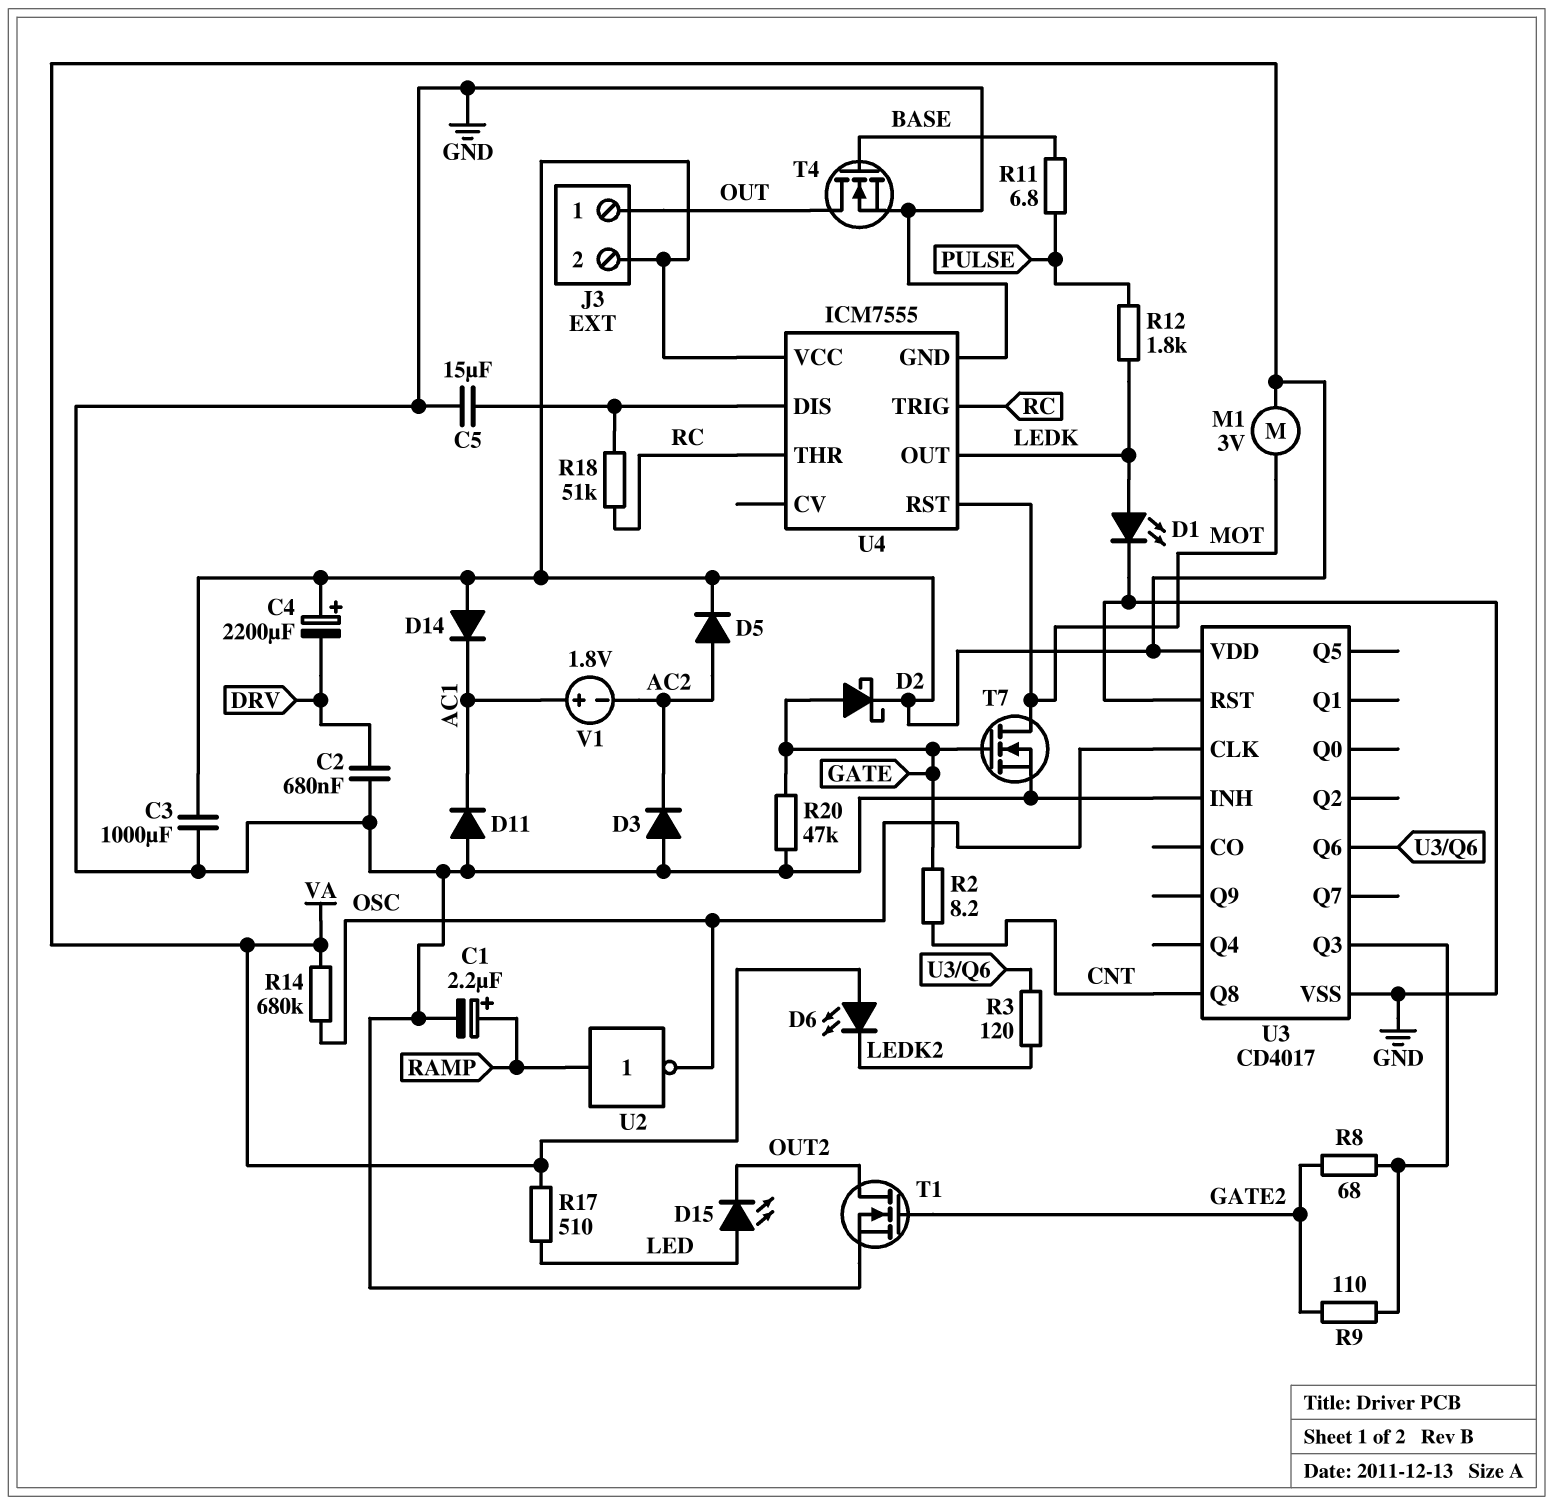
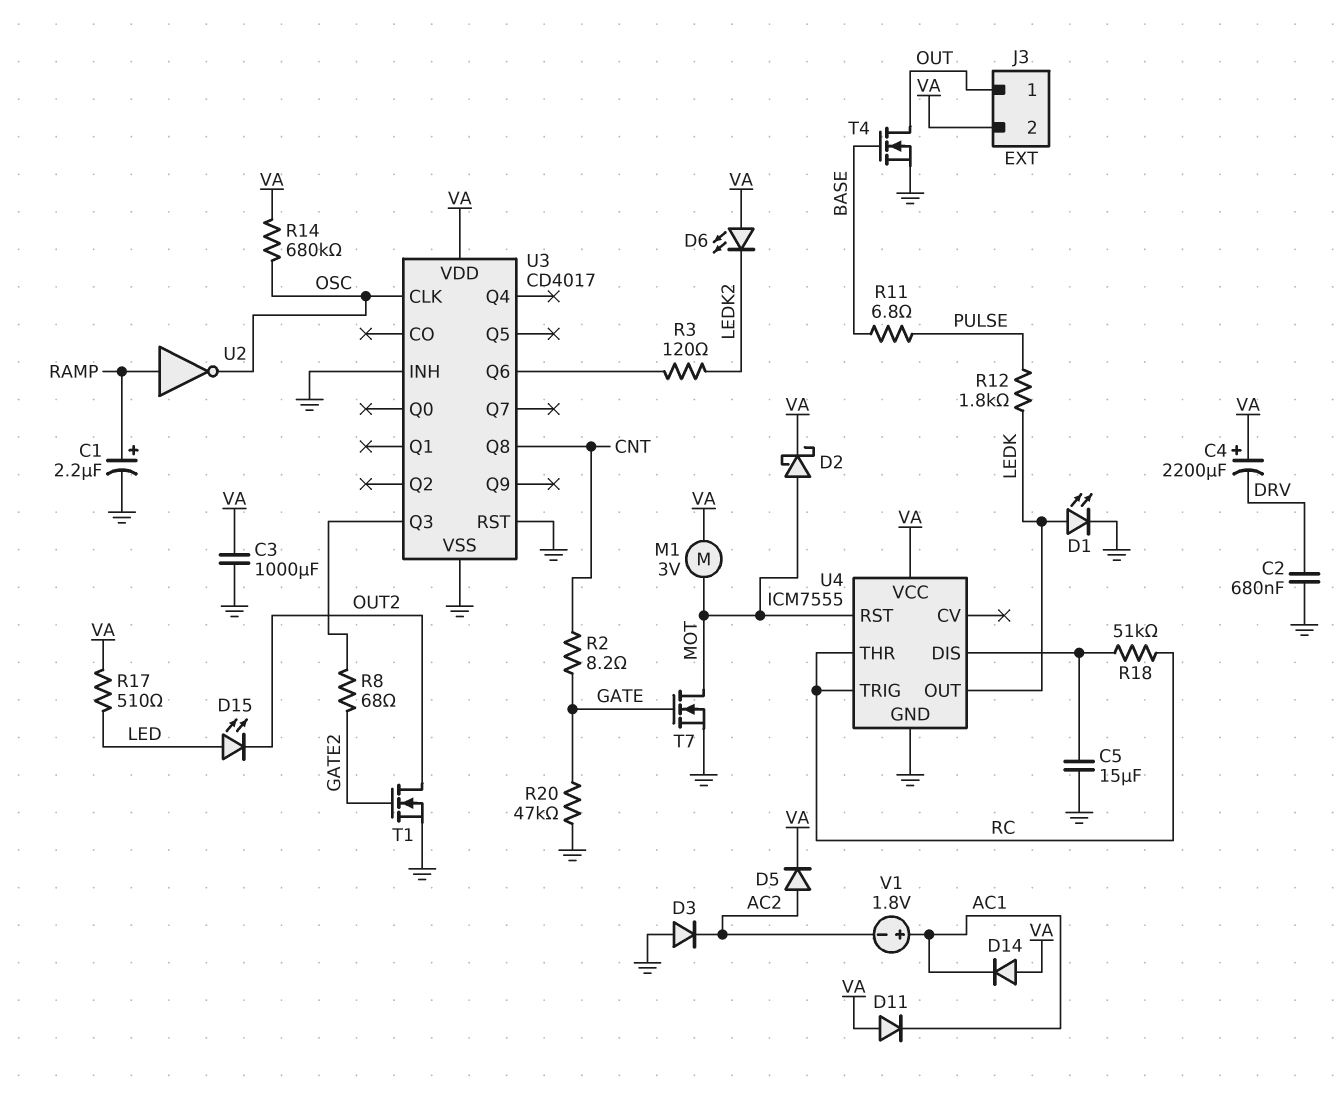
D2: schottky (A GATE, K VA) -> schottky (A MOT, K VA)
D11: diode (A GND, K AC1) -> diode (A VA, K AC1)
R9: 110 (GATE2, U3/Q3) -> none

